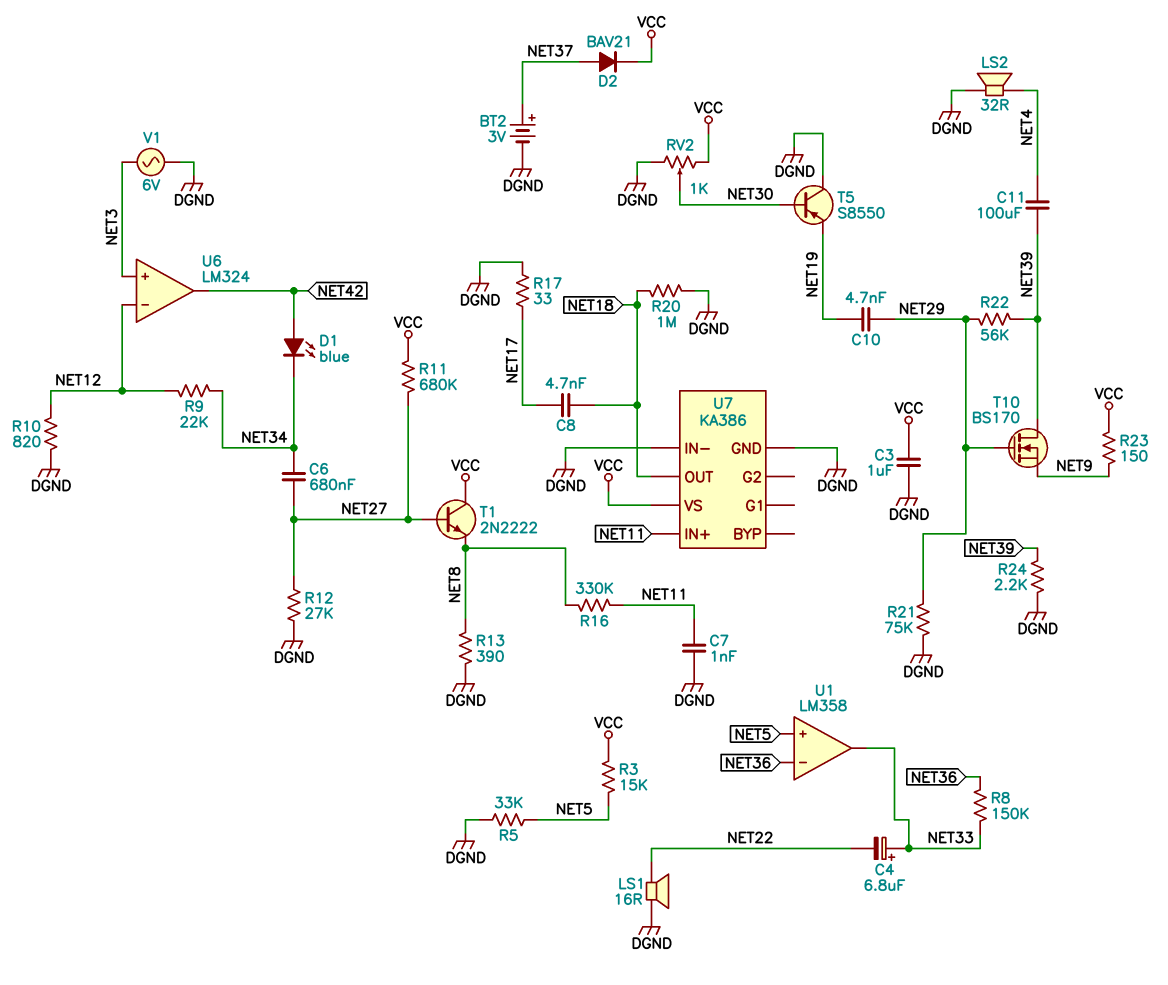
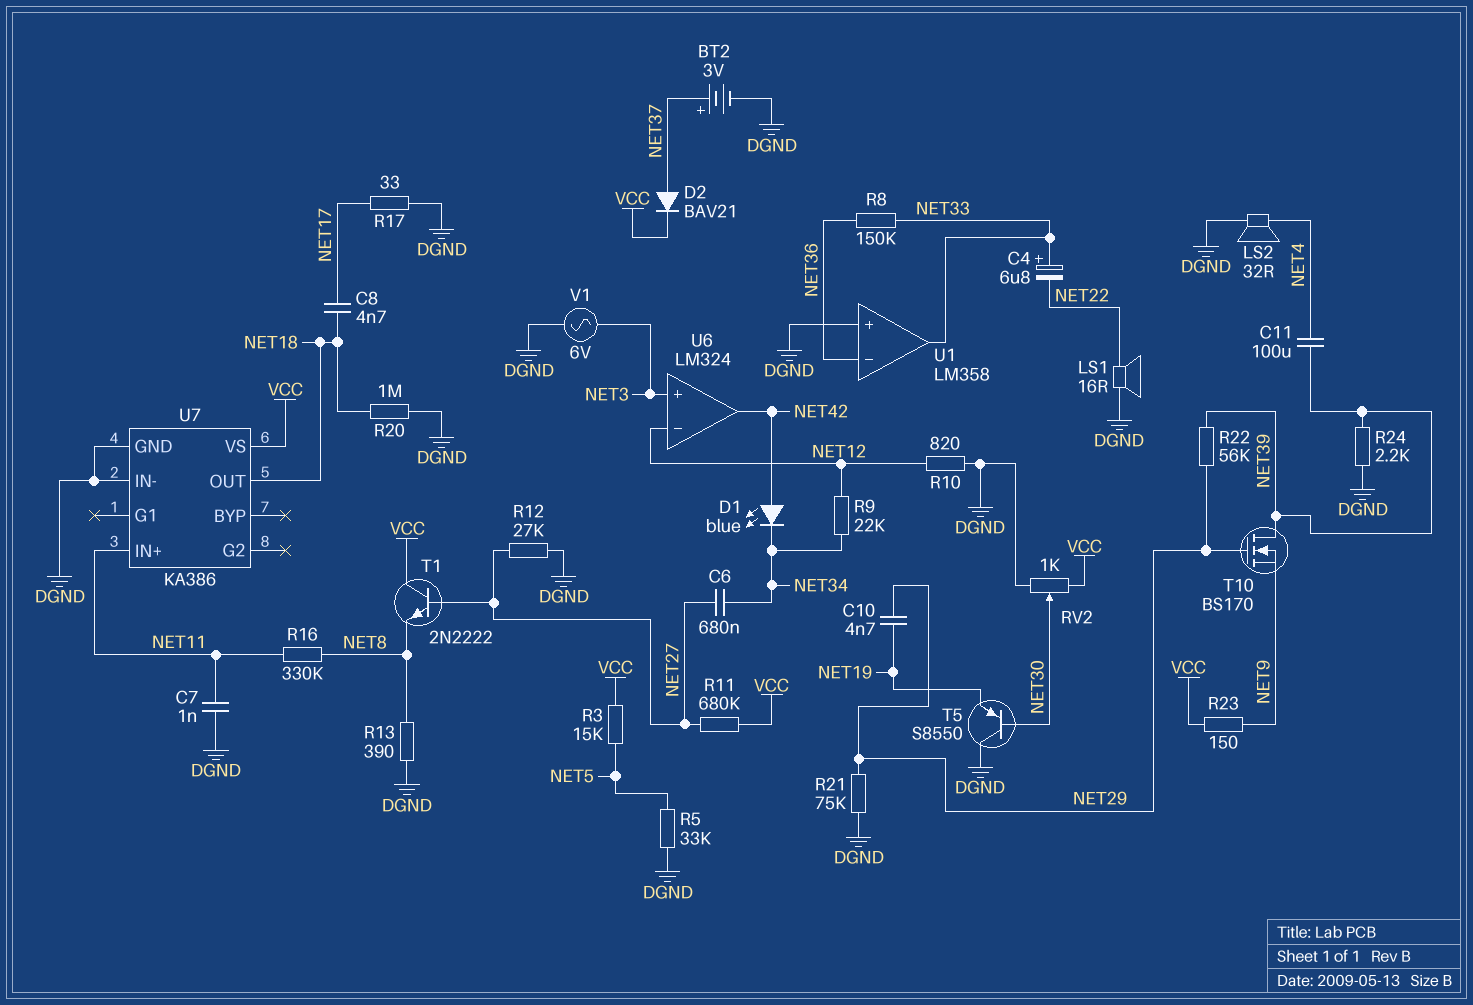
C3: 1uF (DGND, VCC) -> none
U1 pin in+: NET5 -> DGND

